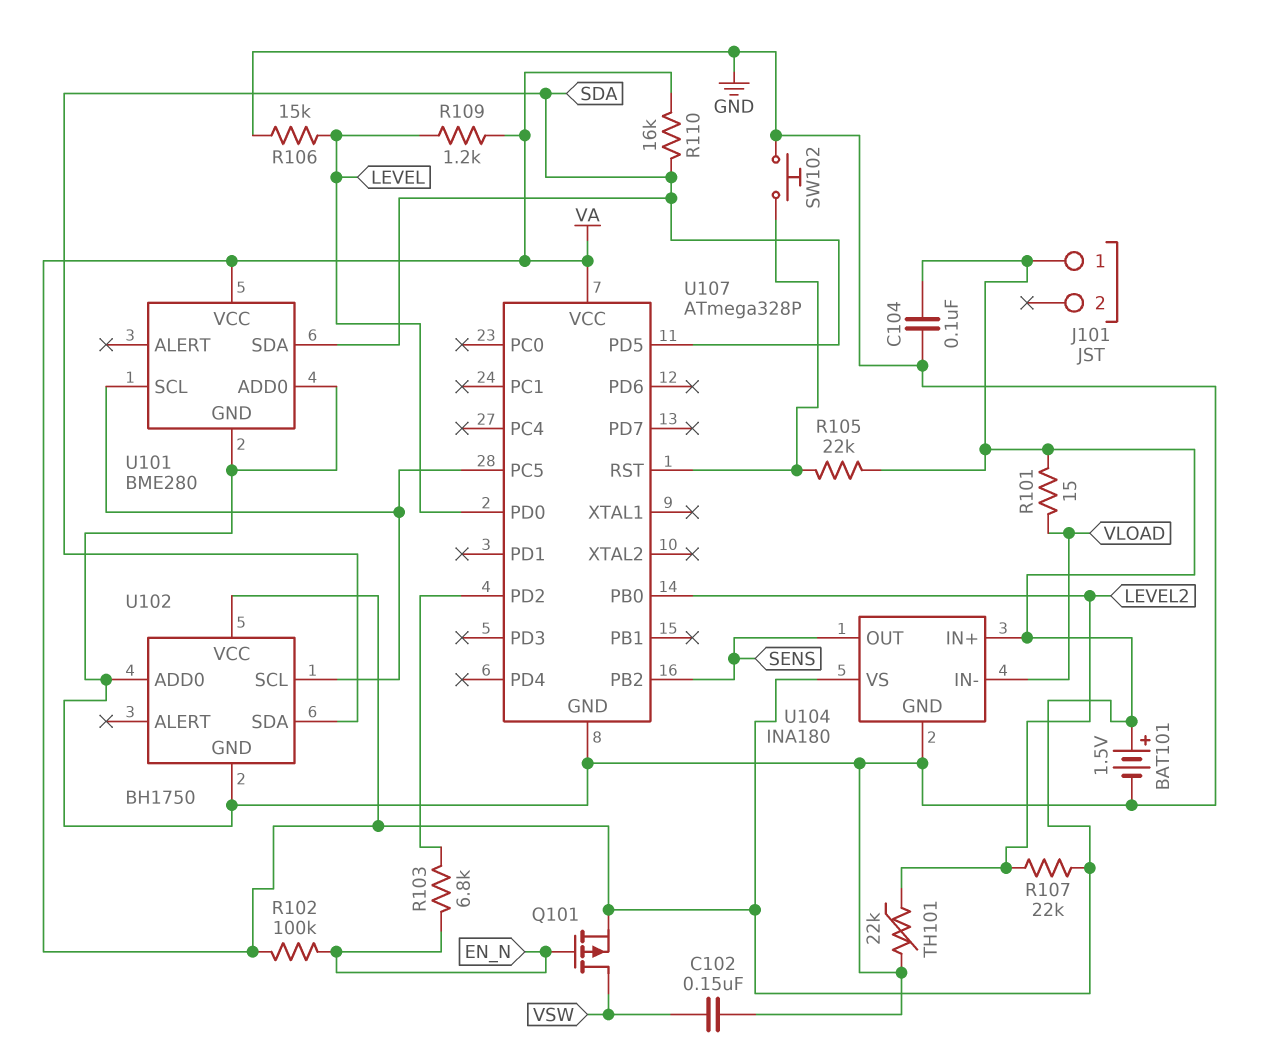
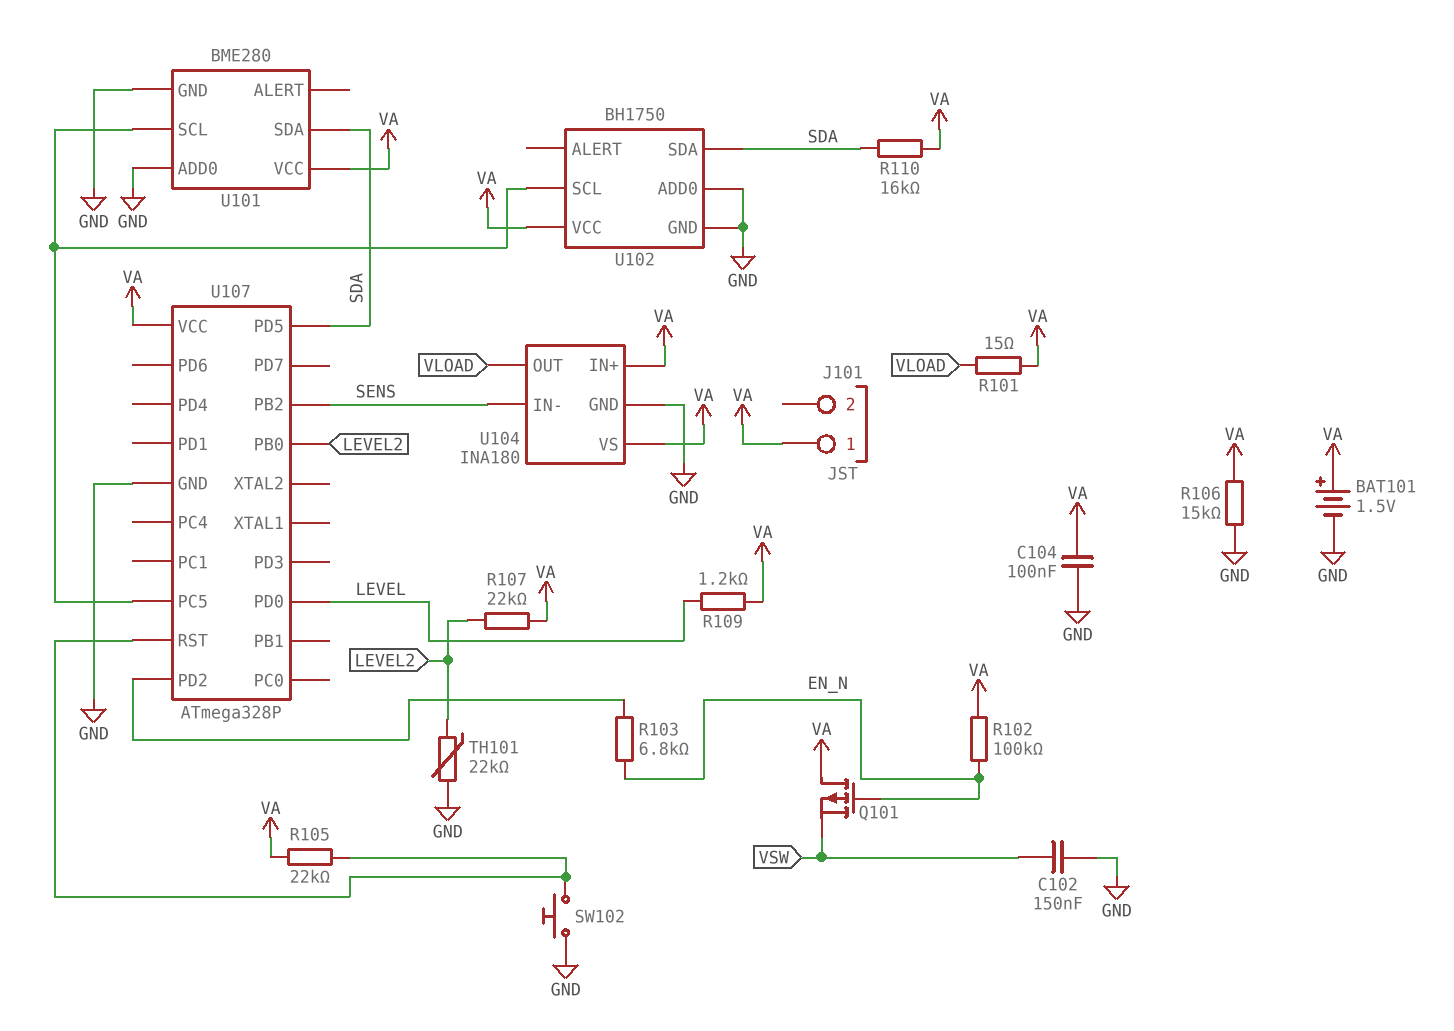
Q101: PMOS (G EN_N, D VSW, S VA) -> PMOS (G EN_N, D VA, S VSW)
R106: 15k (GND, LEVEL) -> 15k (GND, VA)
U104 pin IN-: VLOAD -> SENS
U104 pin OUT: SENS -> VLOAD

